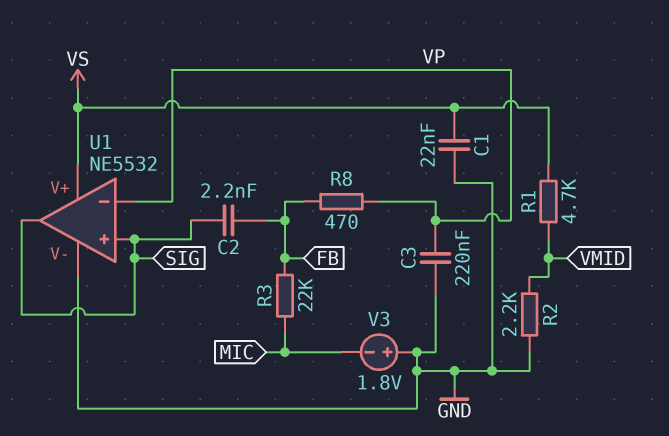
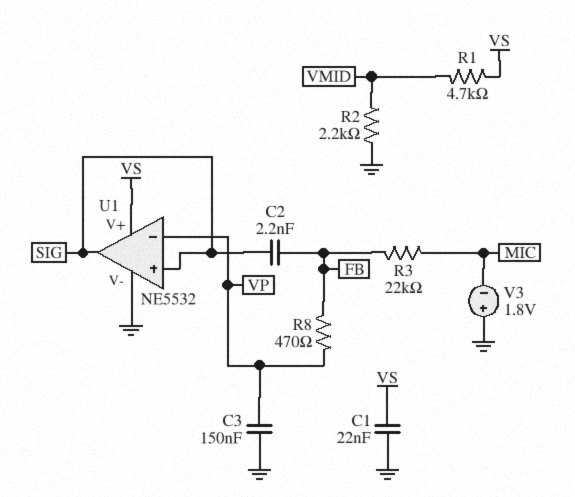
C3: 220nF (GND, VP) -> 150nF (GND, VP)

